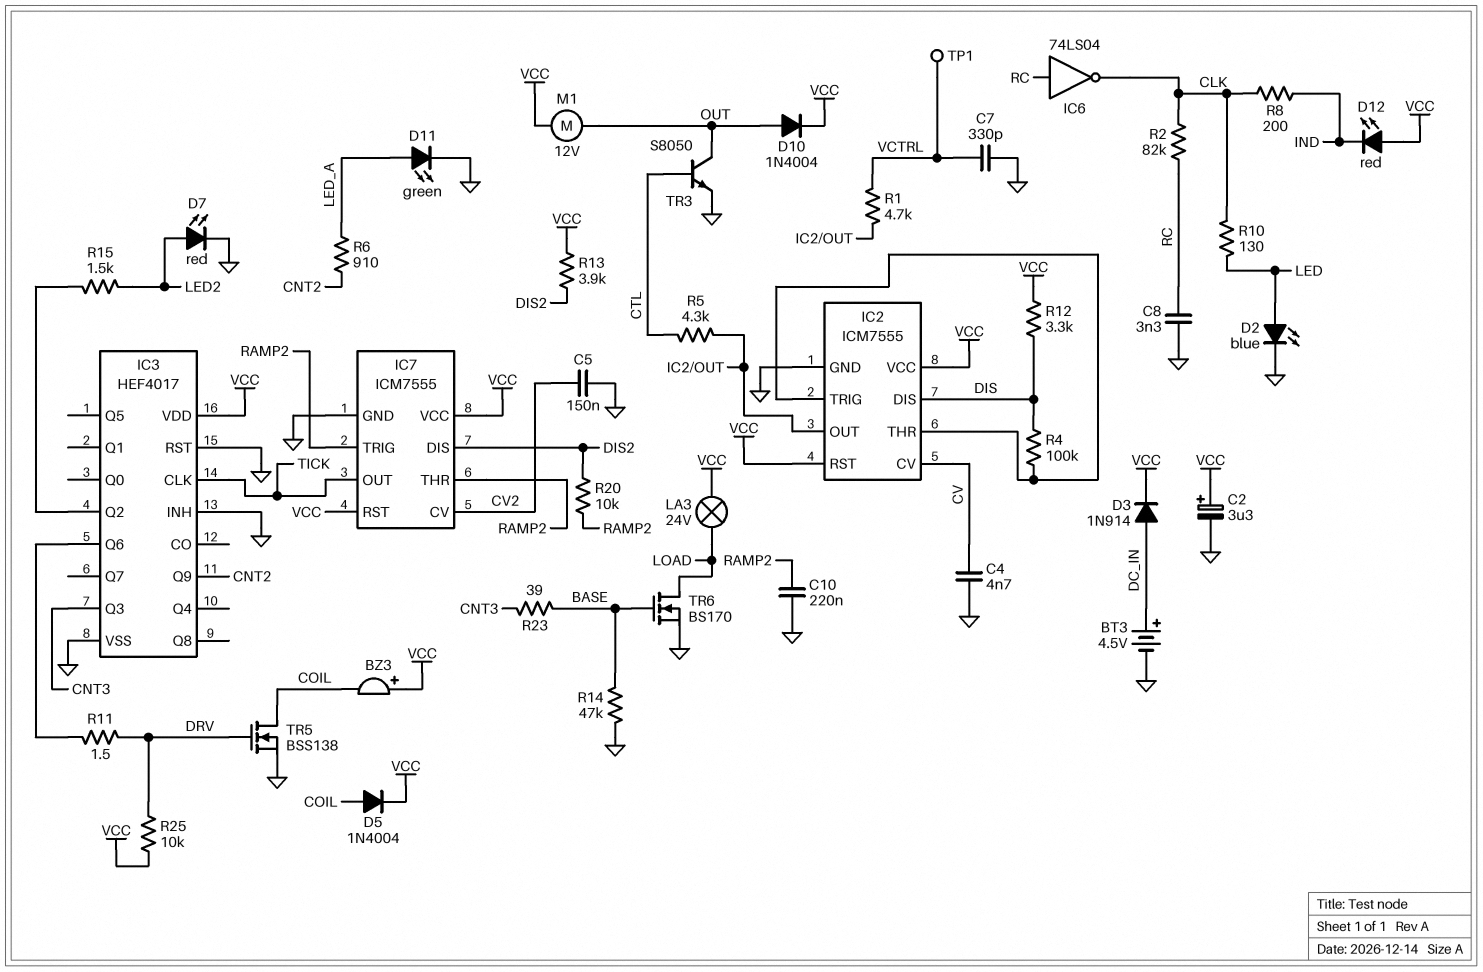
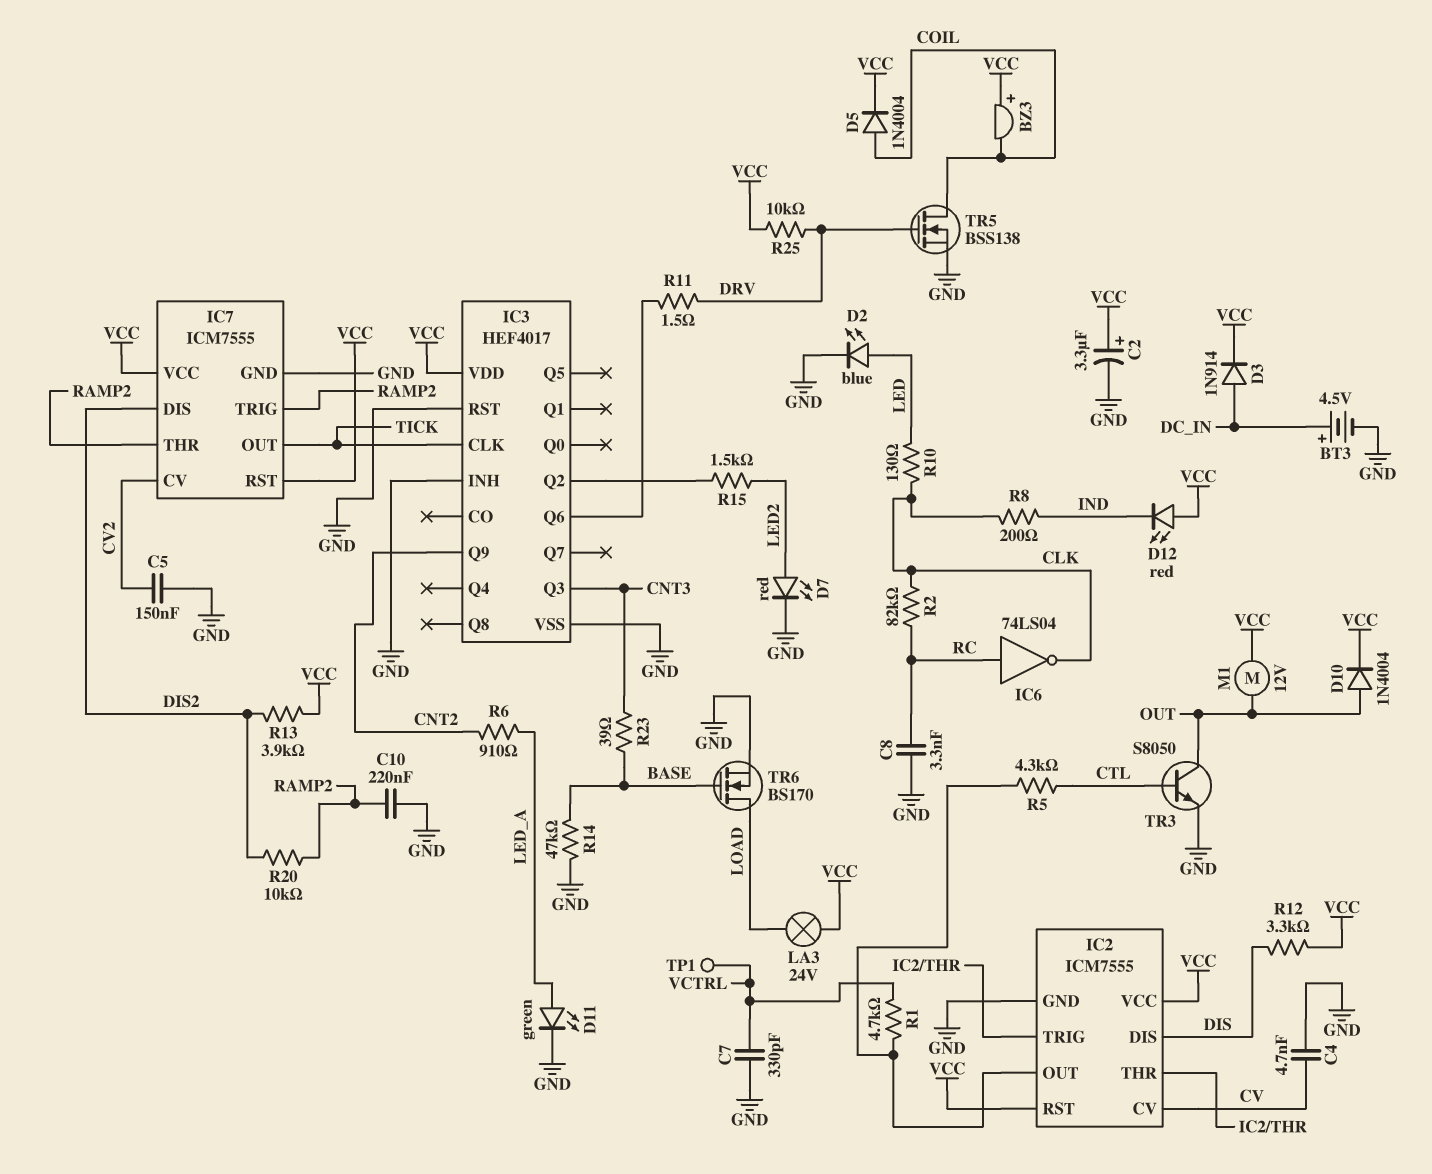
R4: 100k (DIS, IC2/THR) -> none

